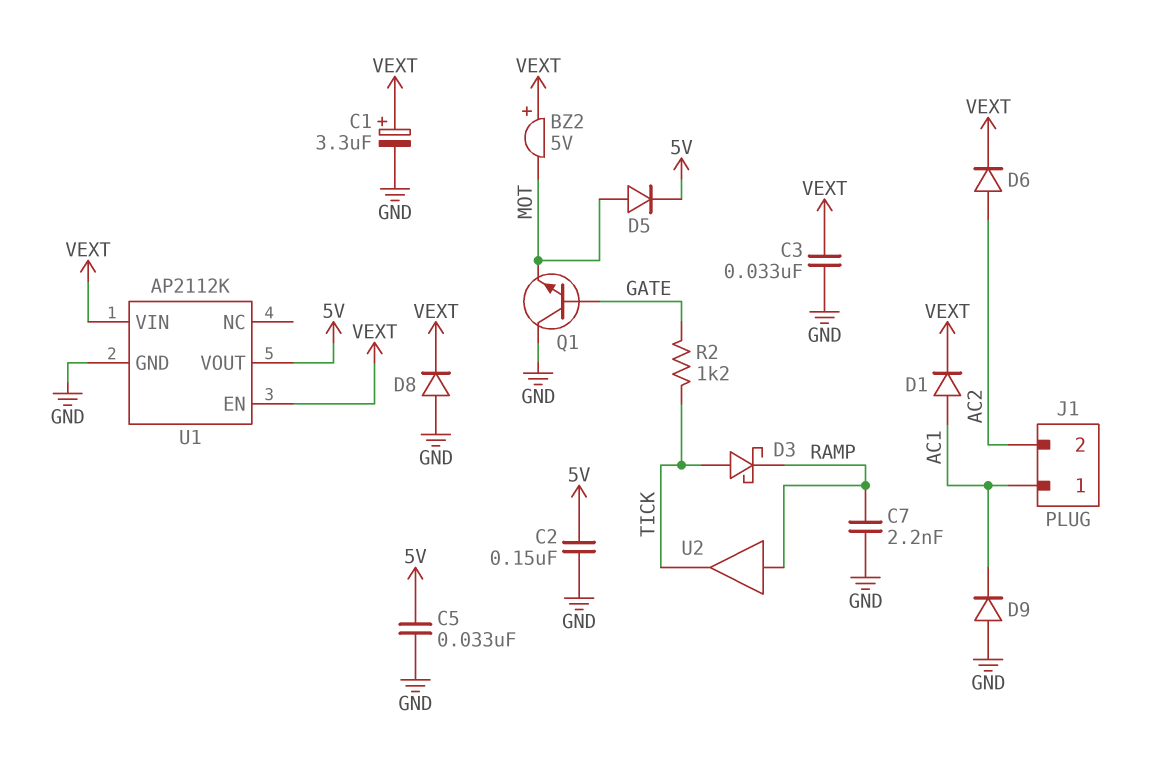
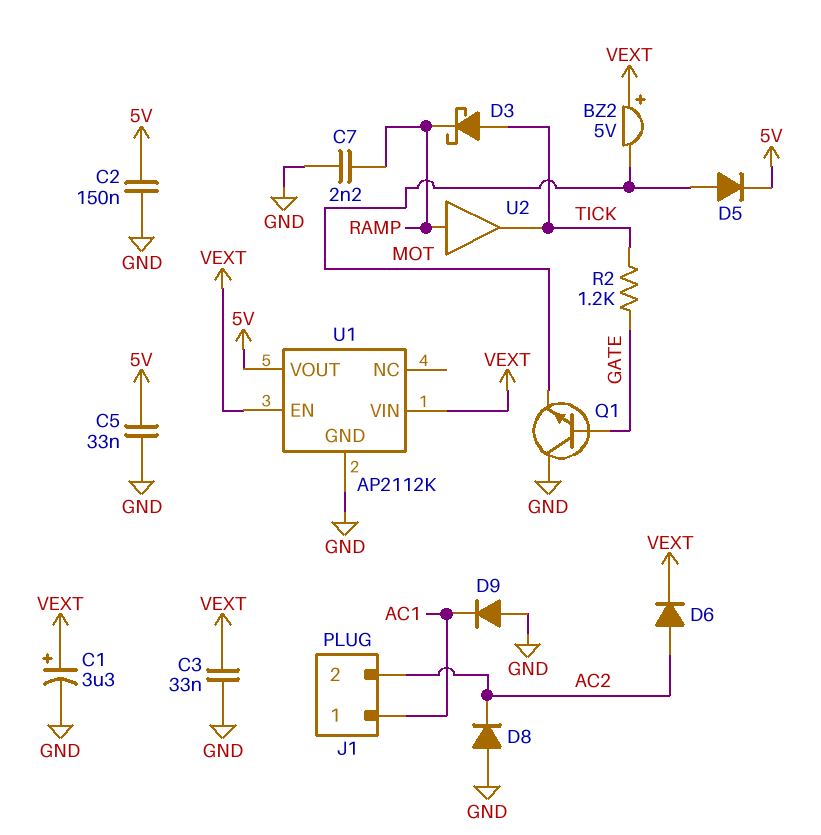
D1: diode (A AC1, K VEXT) -> none
D8: diode (A GND, K VEXT) -> diode (A GND, K AC2)

